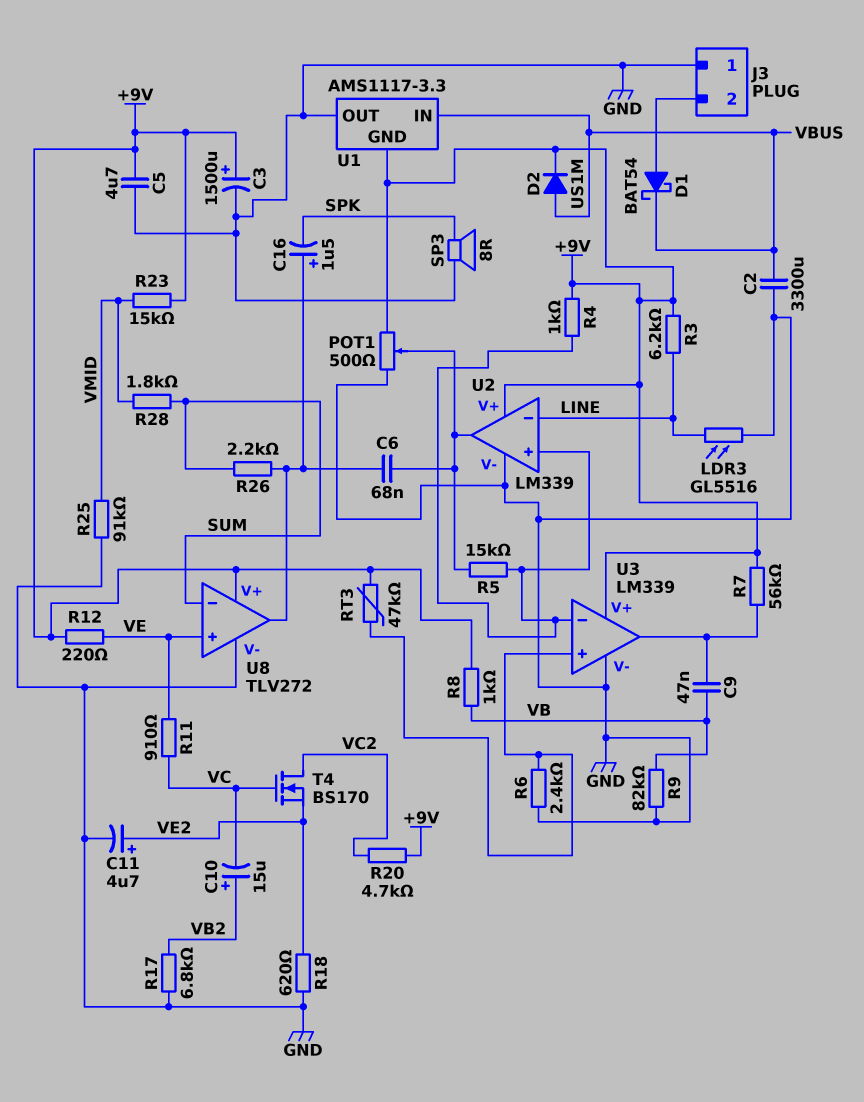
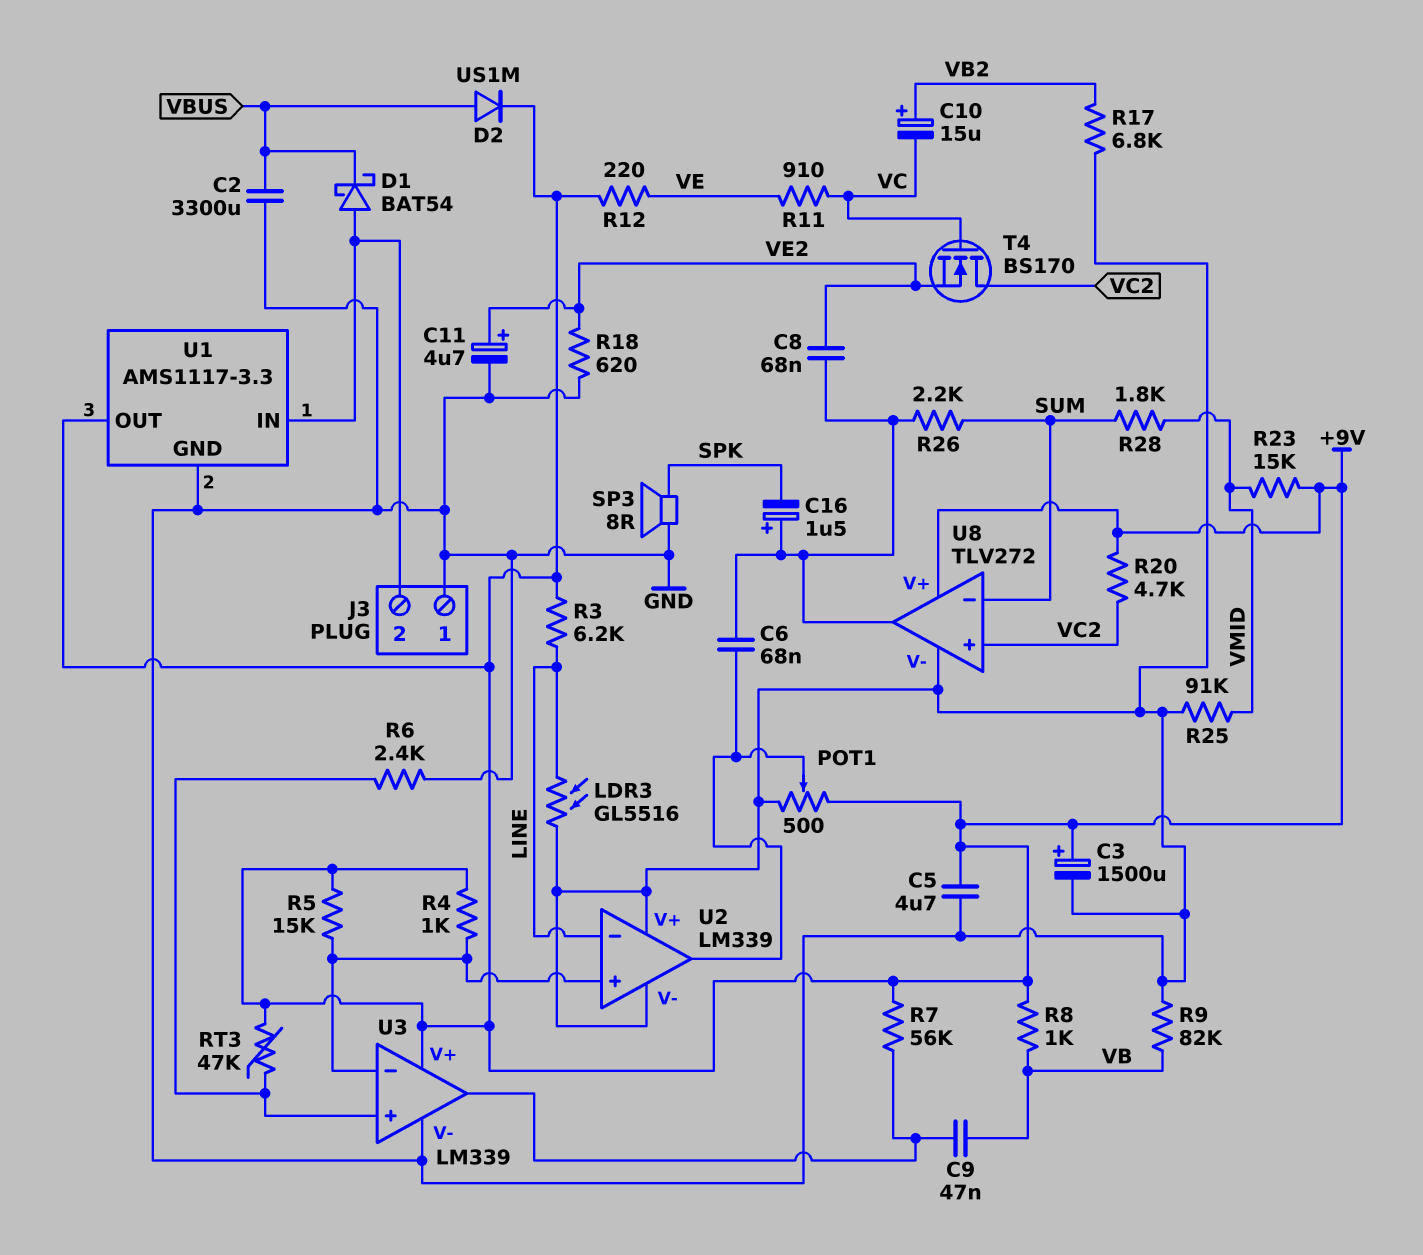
C8: none -> 68nF (U8/out, VE2)
R5: 15k (U2/in+, U2/out) -> 15k (+9V, U2/in+)
U1 pin GND: +9V -> GND
U1 pin IN: VBUS -> J3/2
U1 pin OUT: GND -> +9V
U2 pin V+: +9V -> GND
U8 pin in+: VE -> VC2

